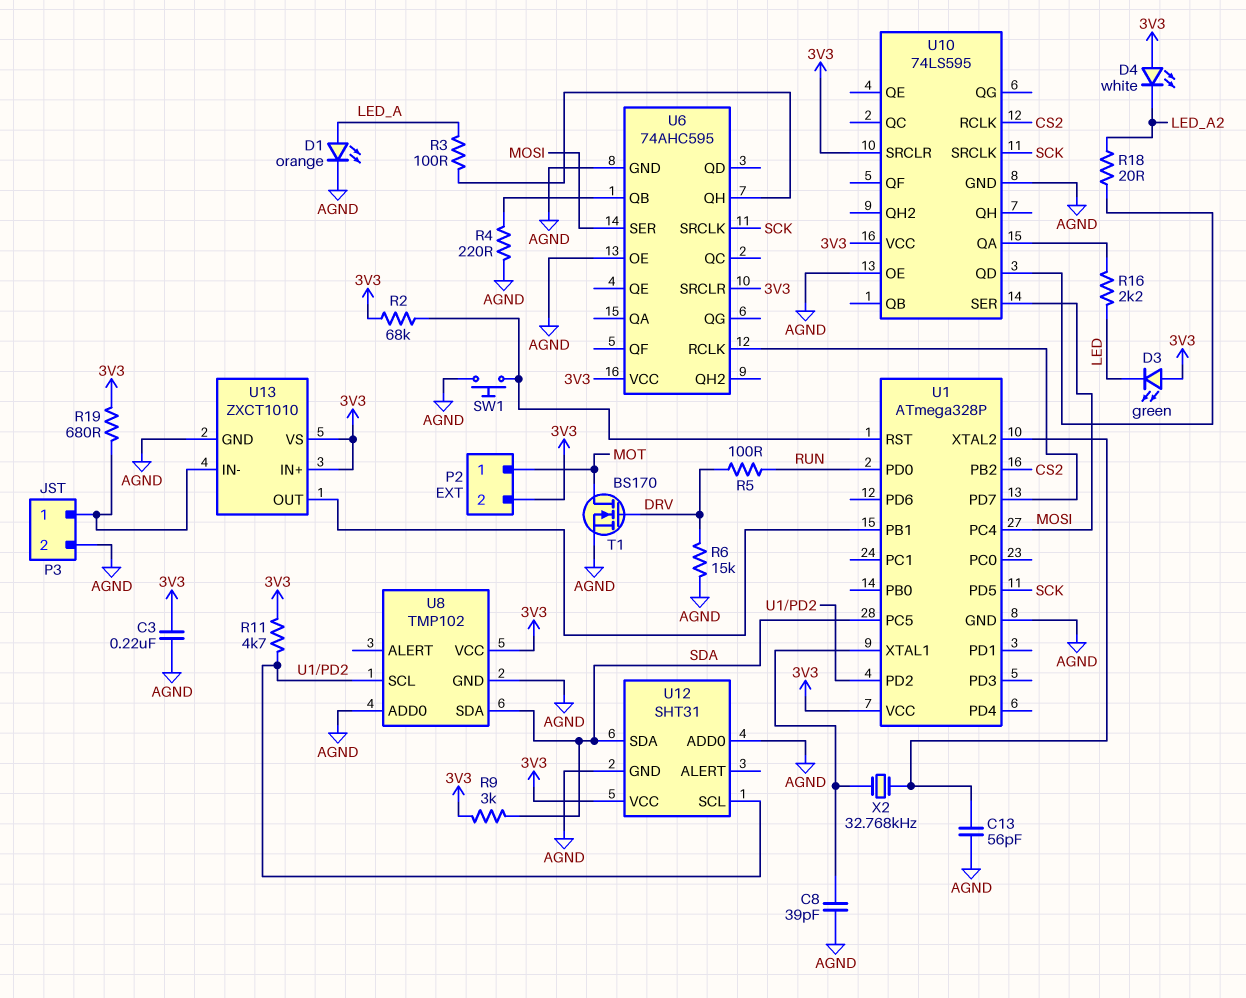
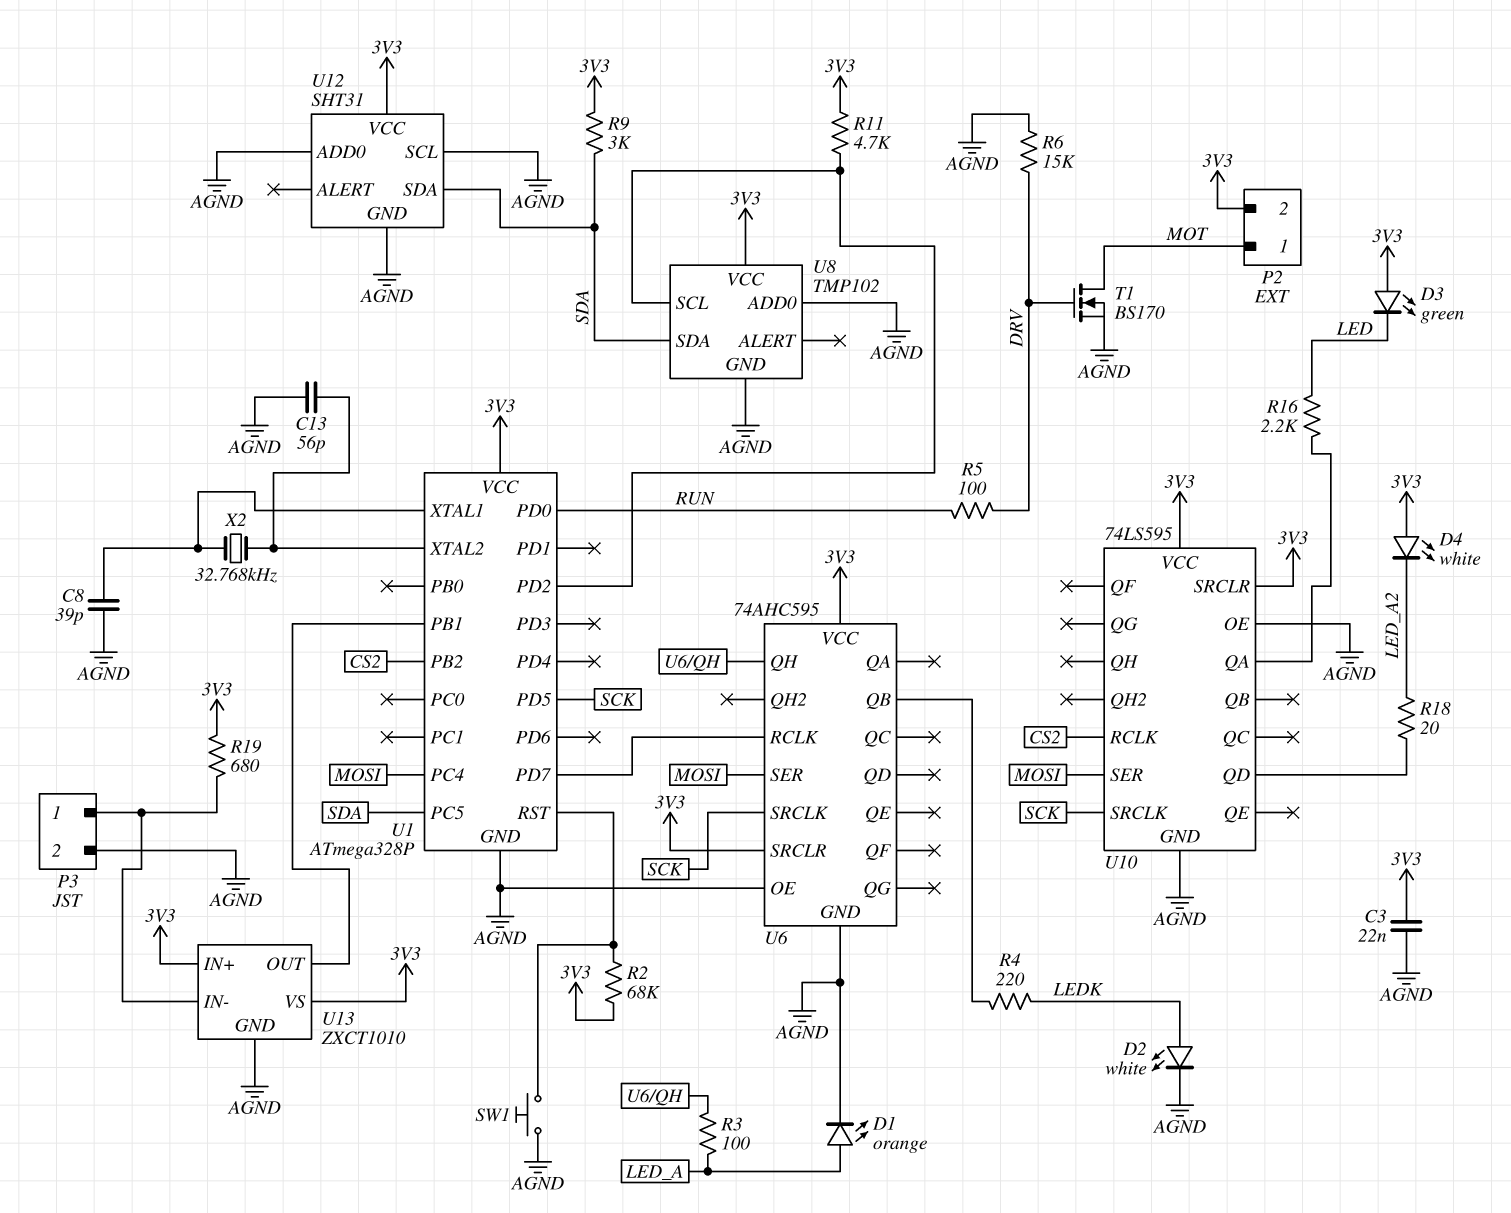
C3: 220nF (3V3, AGND) -> 22nF (3V3, AGND)
D2: none -> LED white (A LEDK, K AGND)
R4: 220 (AGND, U6/QB) -> 220 (LEDK, U6/QB)
U12 pin SCL: U1/PD2 -> AGND

